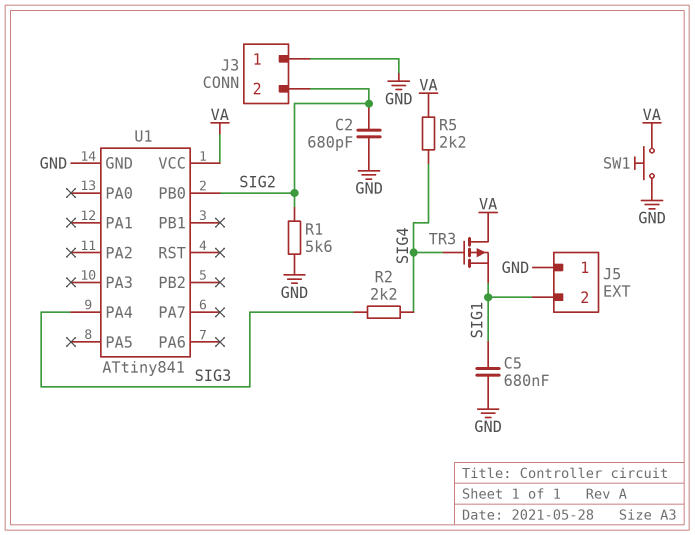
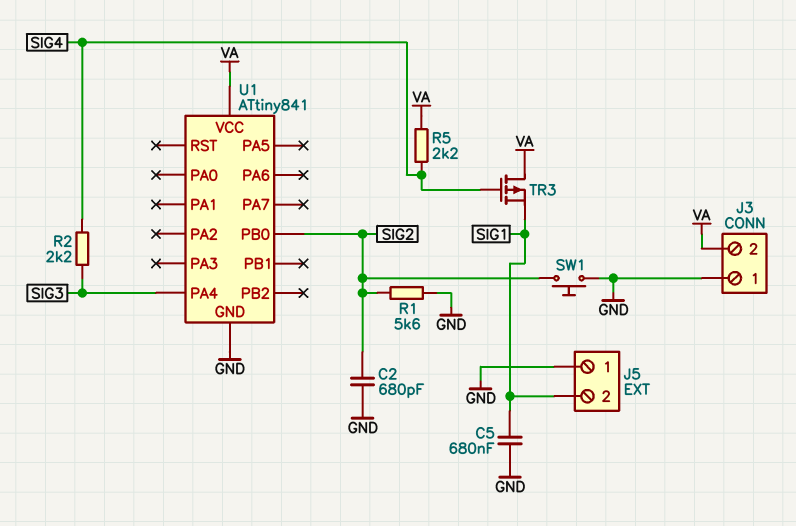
J3 pin 2: SIG2 -> VA
SW1: button (GND, VA) -> button (GND, SIG2)

